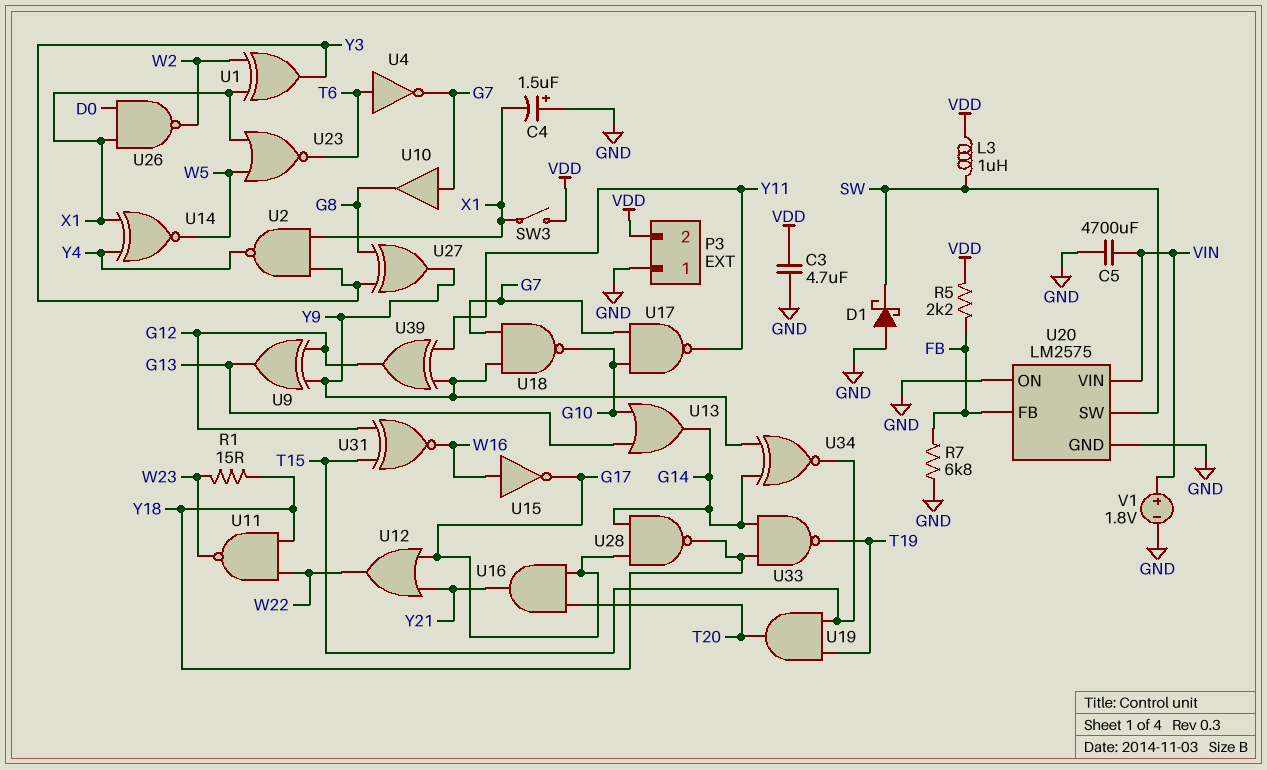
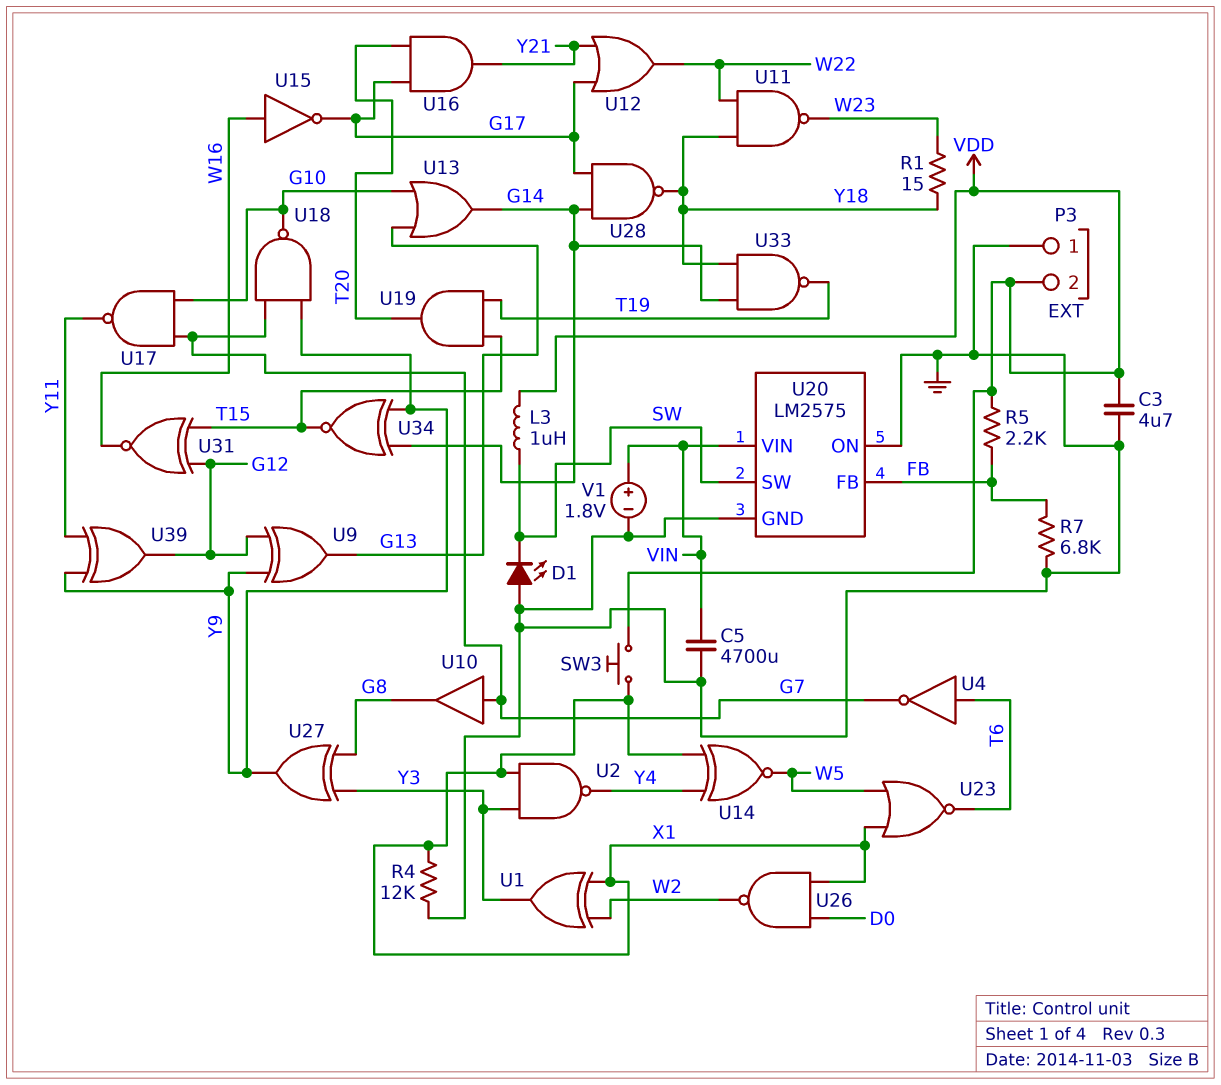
C4: 1.5uF (plus GND, minus X1) -> none
D1: schottky (A GND, K SW) -> LED (A GND, K SW)
R4: none -> 12k (GND, X1)
SW3: switch (VDD, X1) -> button (VDD, X1)

